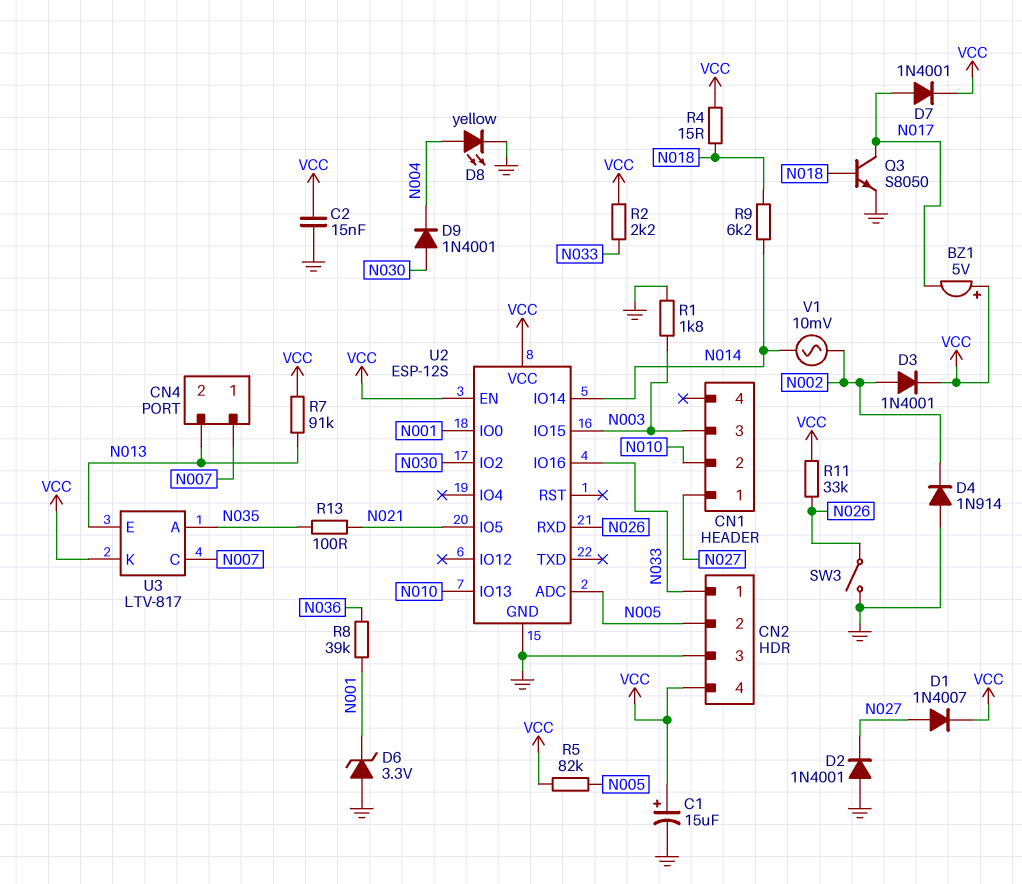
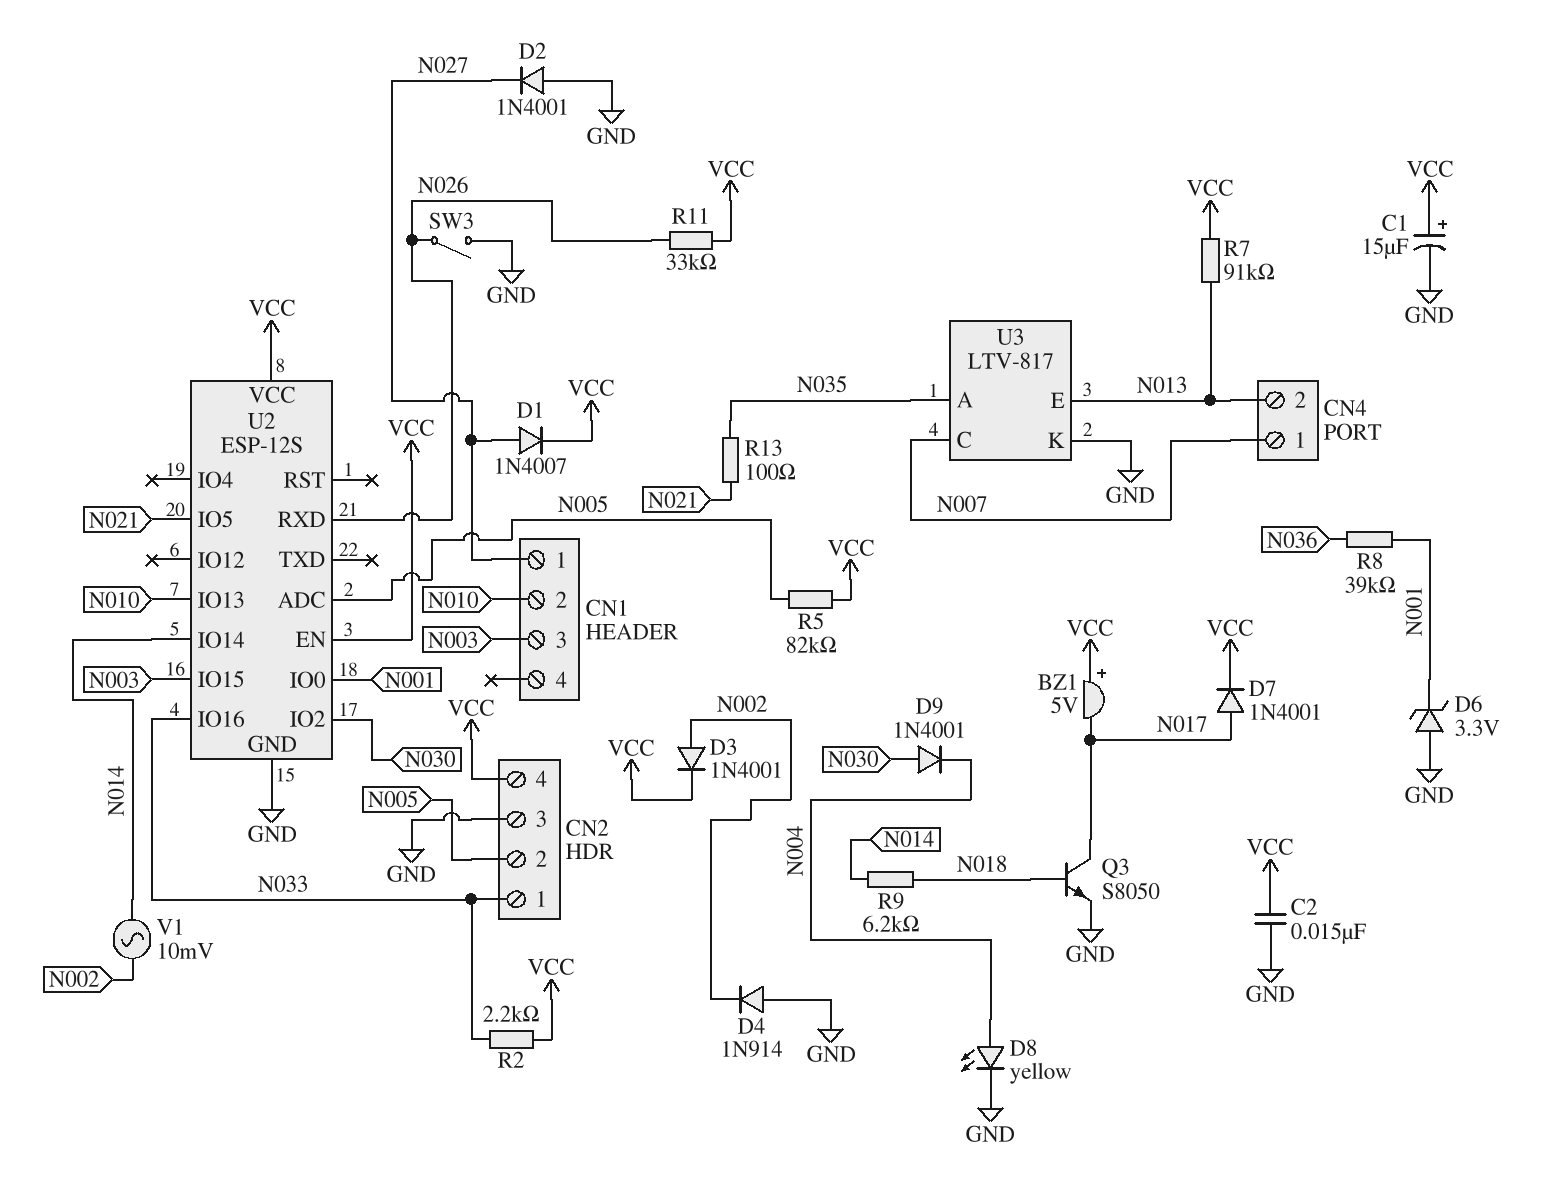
R1: 1.8k (GND, N003) -> none
R4: 15 (N018, VCC) -> none
U3 pin K: VCC -> GND

